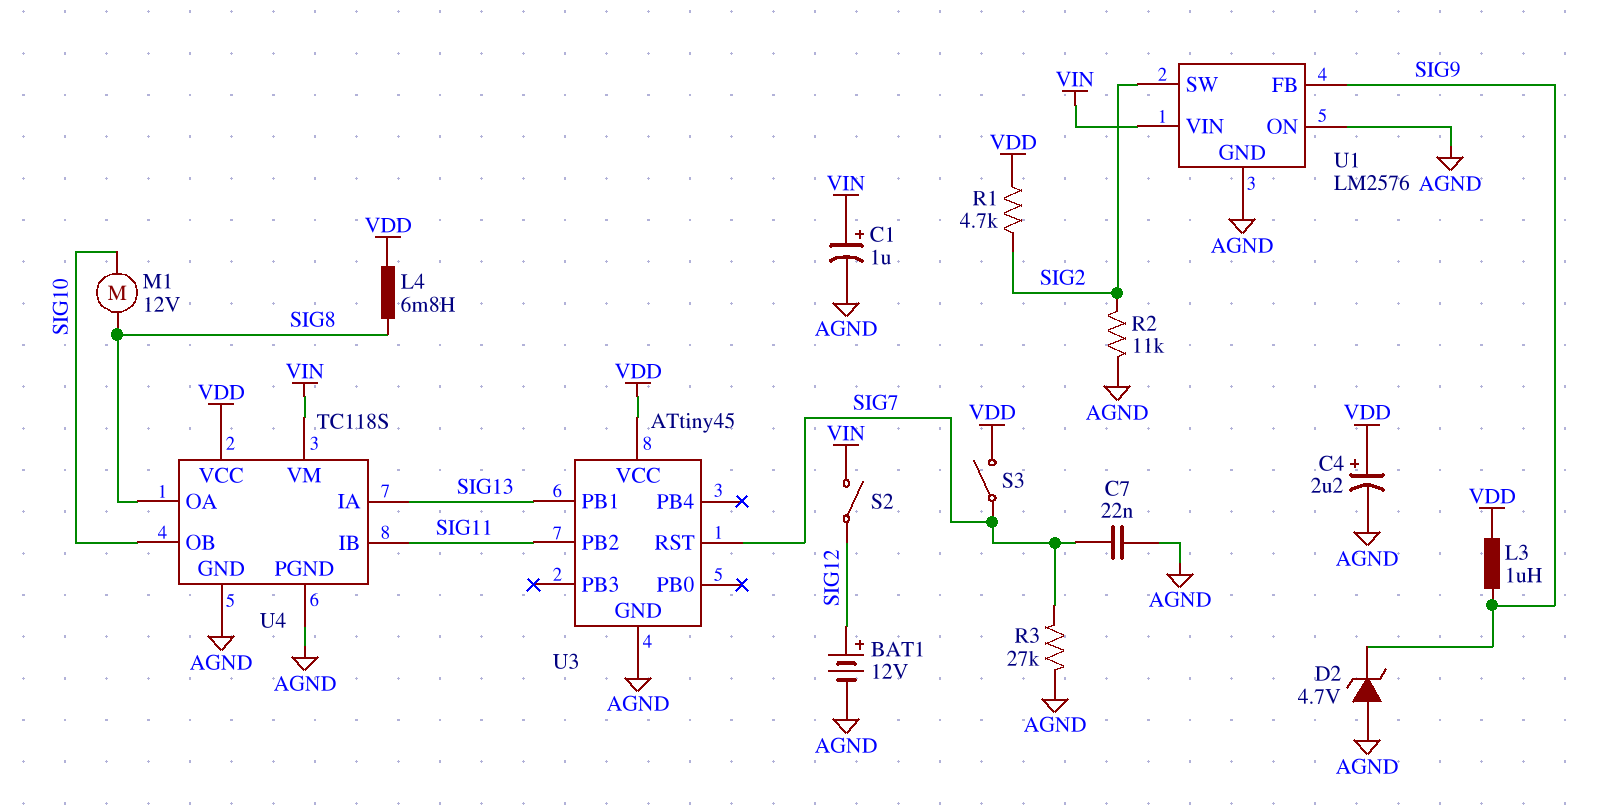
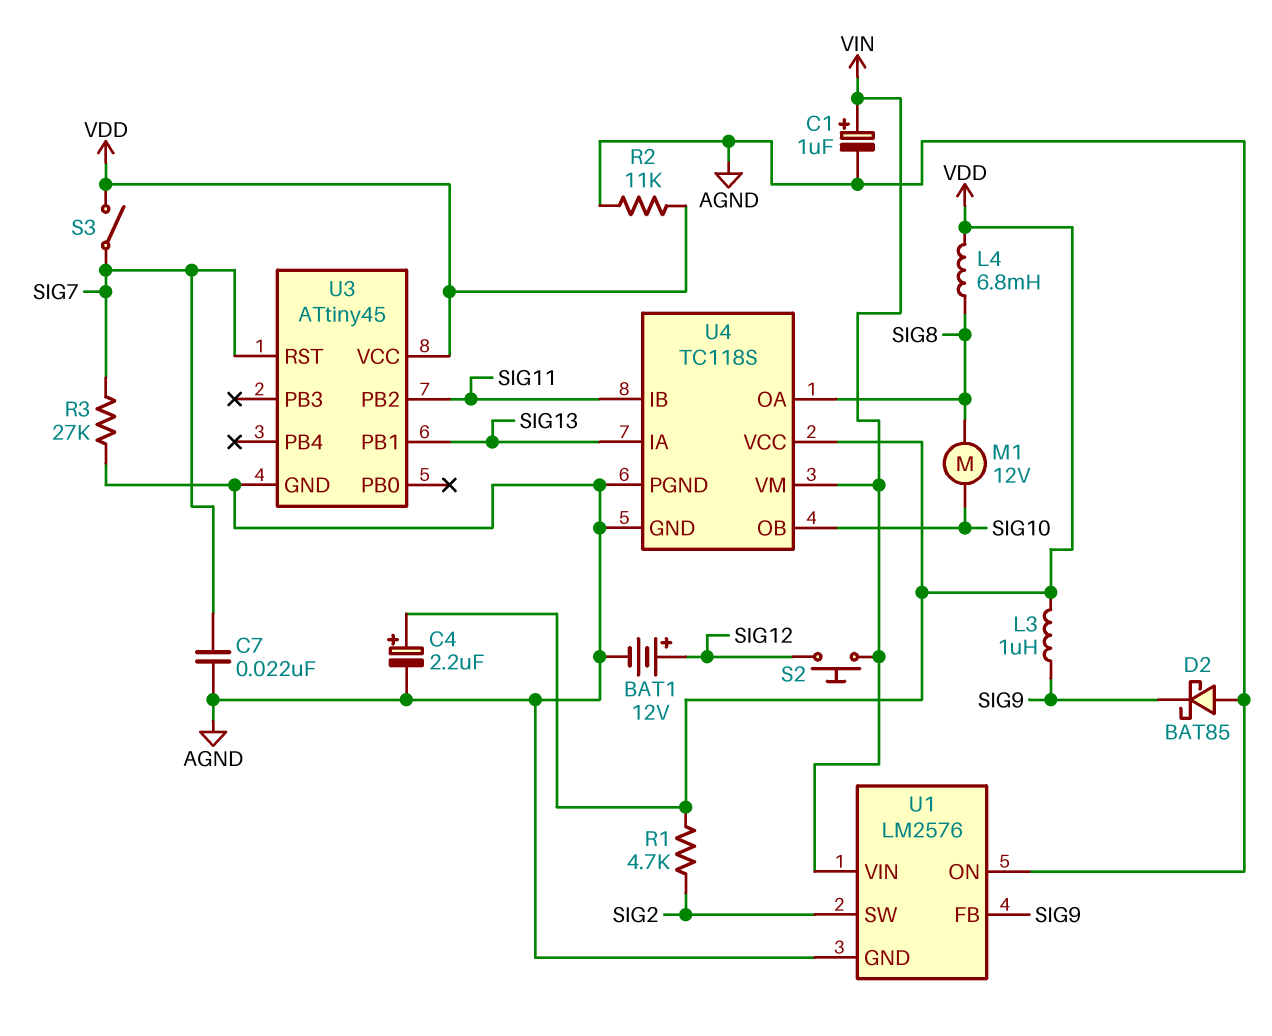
D2: zener 4.7V (A AGND, K SIG9) -> schottky BAT85 (A AGND, K SIG9)
R2: 11k (AGND, SIG2) -> 11k (AGND, VDD)
S2: switch (SIG12, VIN) -> button (SIG12, VIN)

